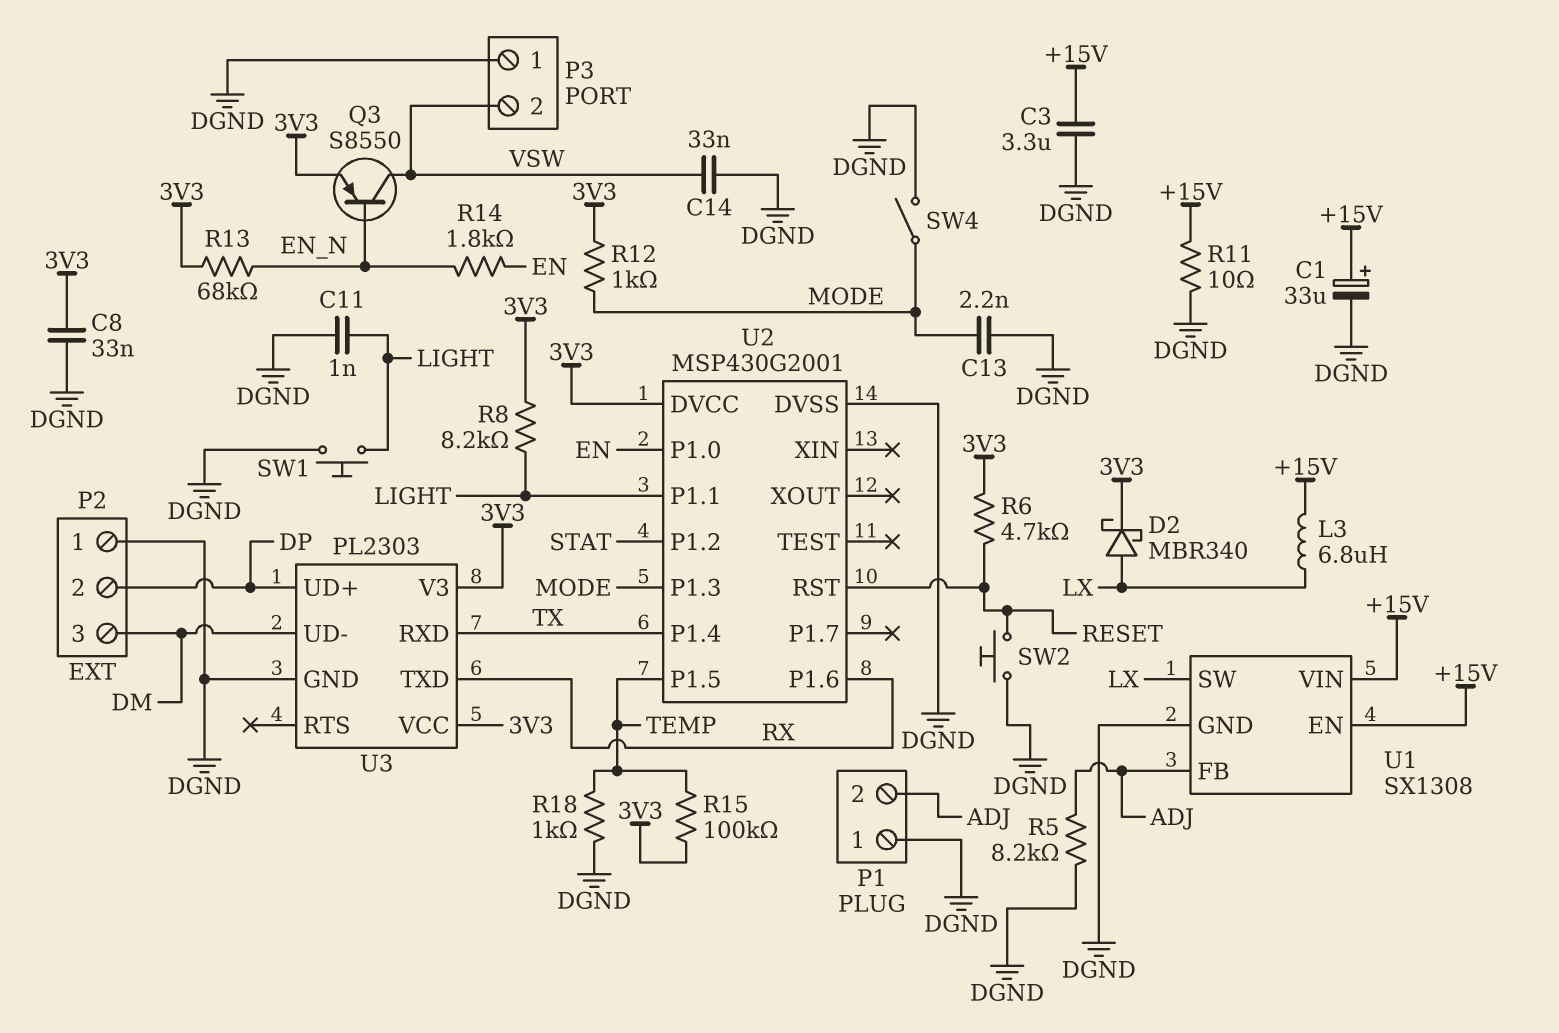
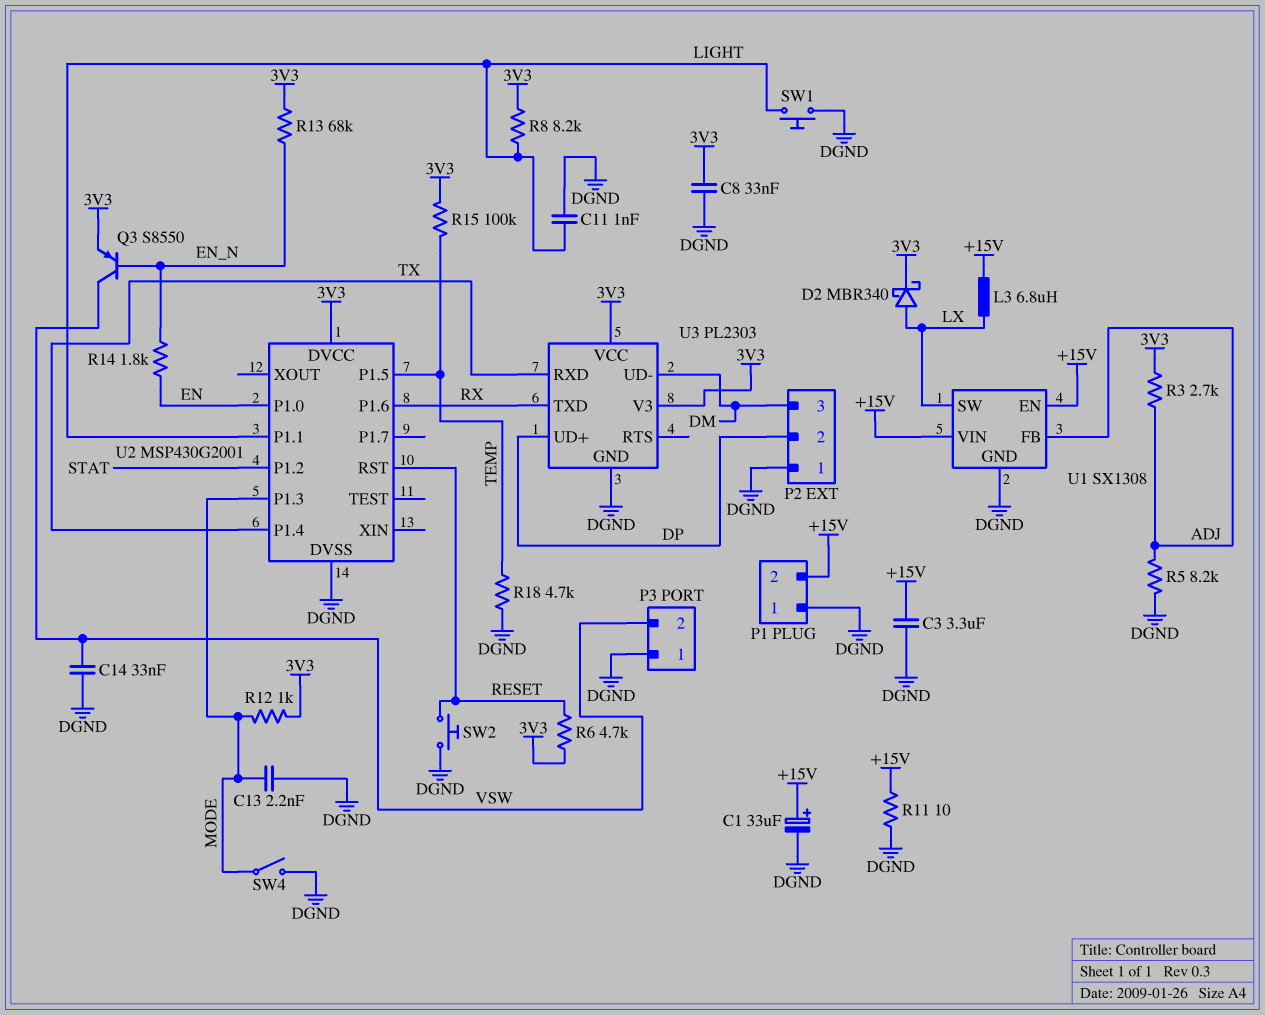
P1 pin 2: ADJ -> +15V
R3: none -> 2.7k (3V3, ADJ)
R18: 1k (DGND, TEMP) -> 4.7k (DGND, TEMP)

